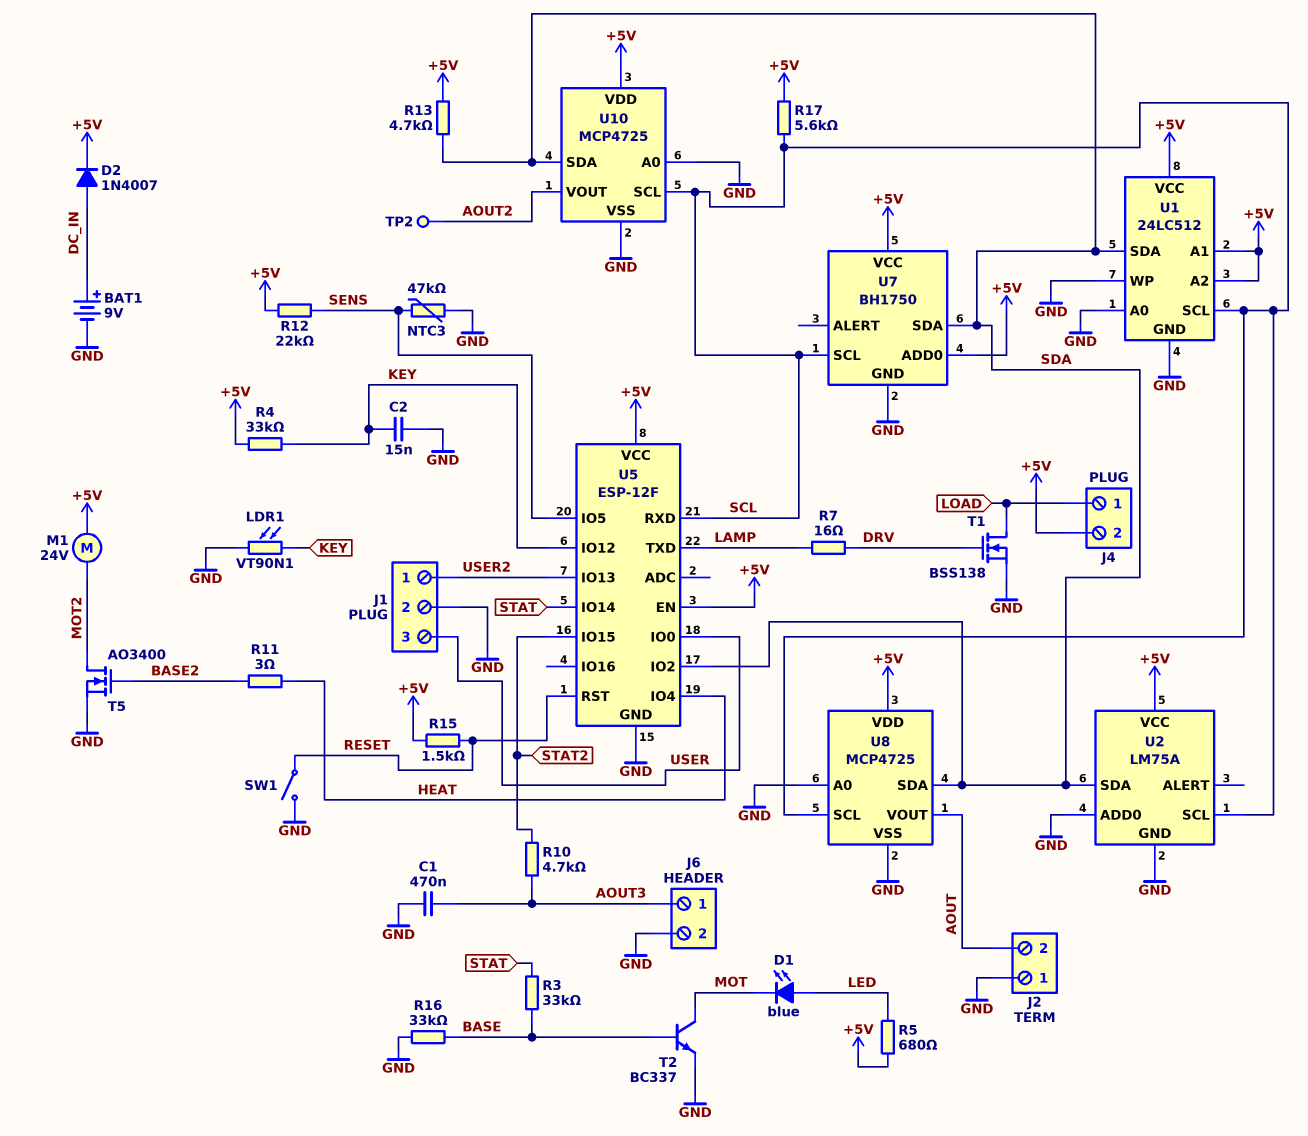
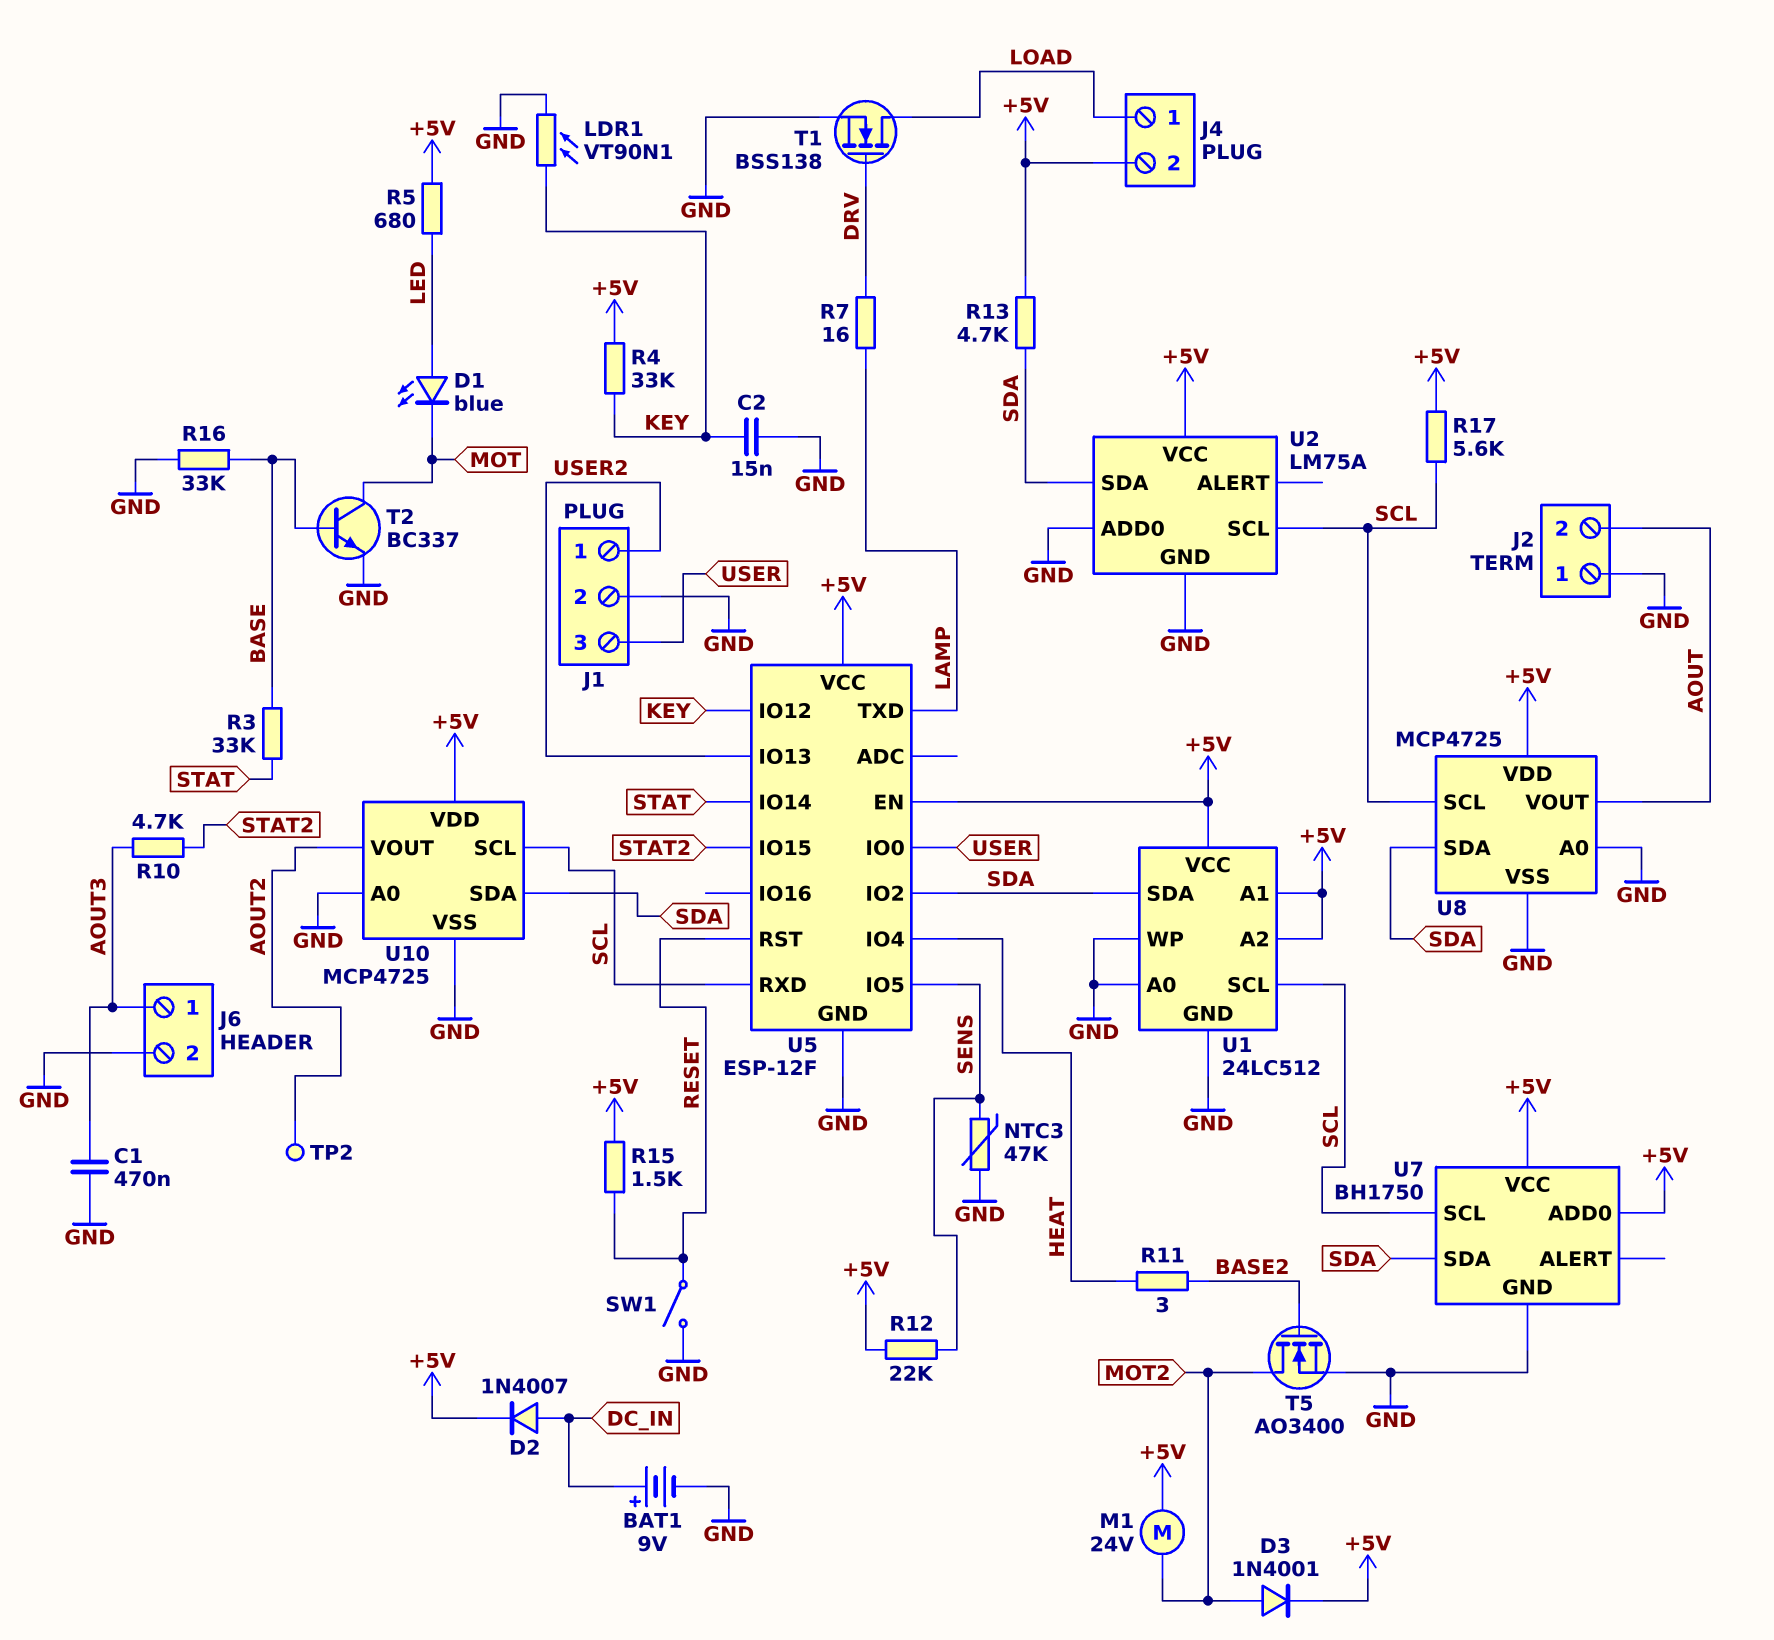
D3: none -> diode 1N4001 (A MOT2, K +5V)

